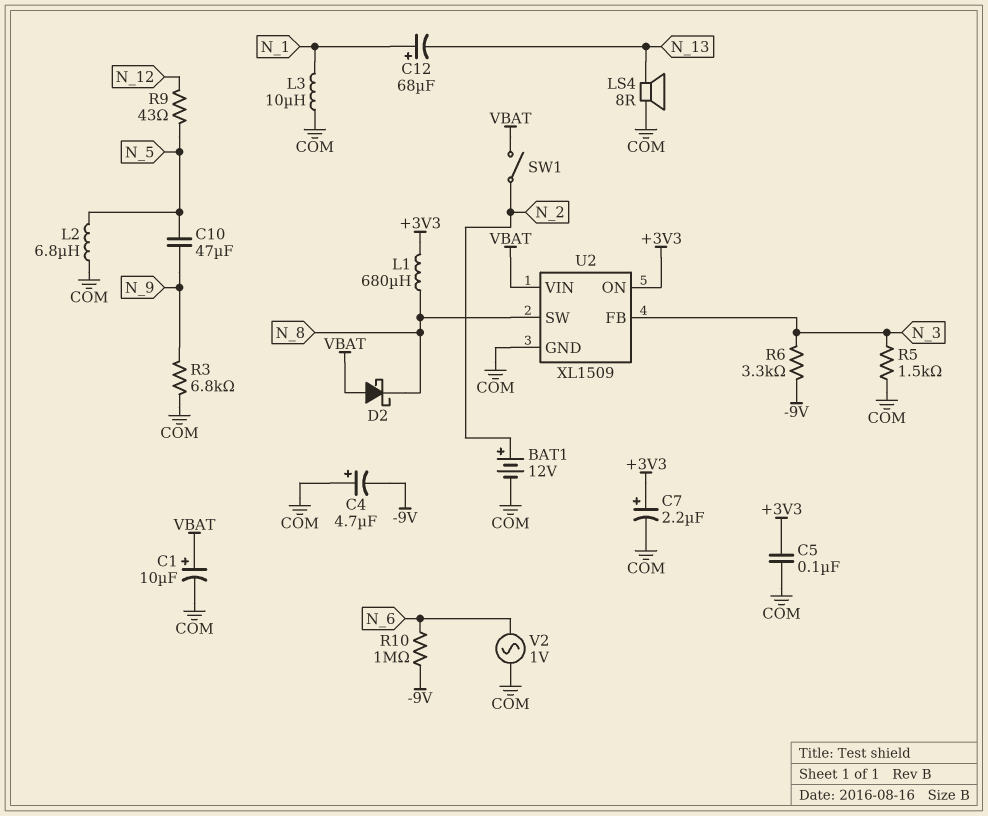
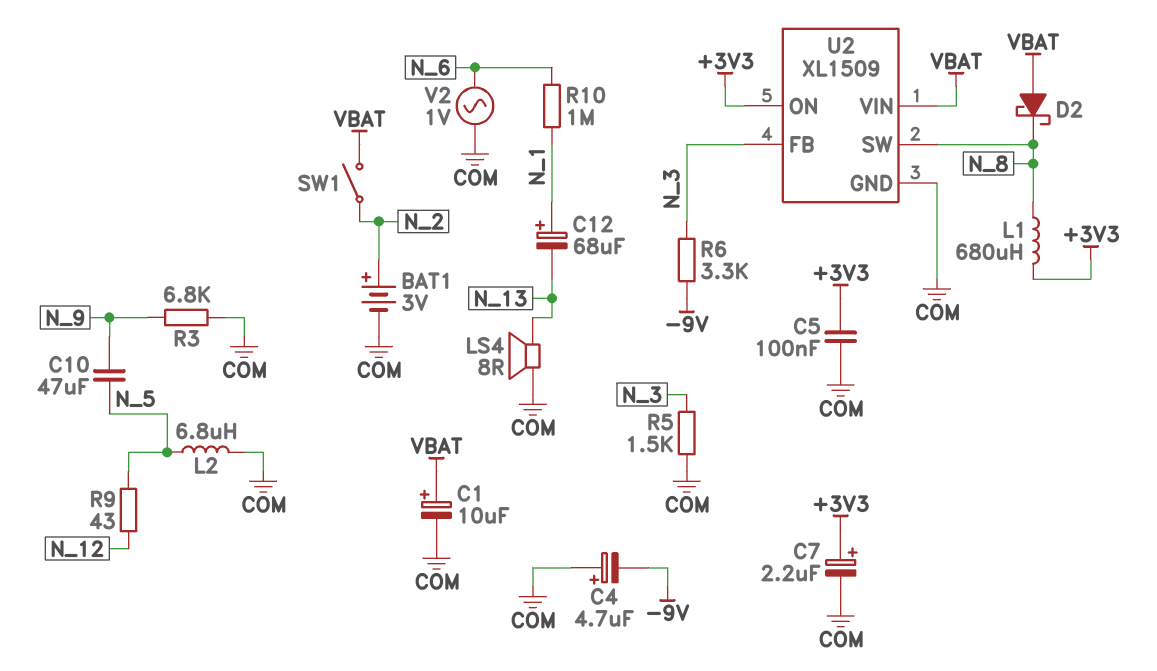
BAT1: 12V (plus N_2, minus COM) -> 3V (plus N_2, minus COM)
L3: 10uH (COM, N_1) -> none
R10: 1M (-9V, N_6) -> 1M (N_1, N_6)

